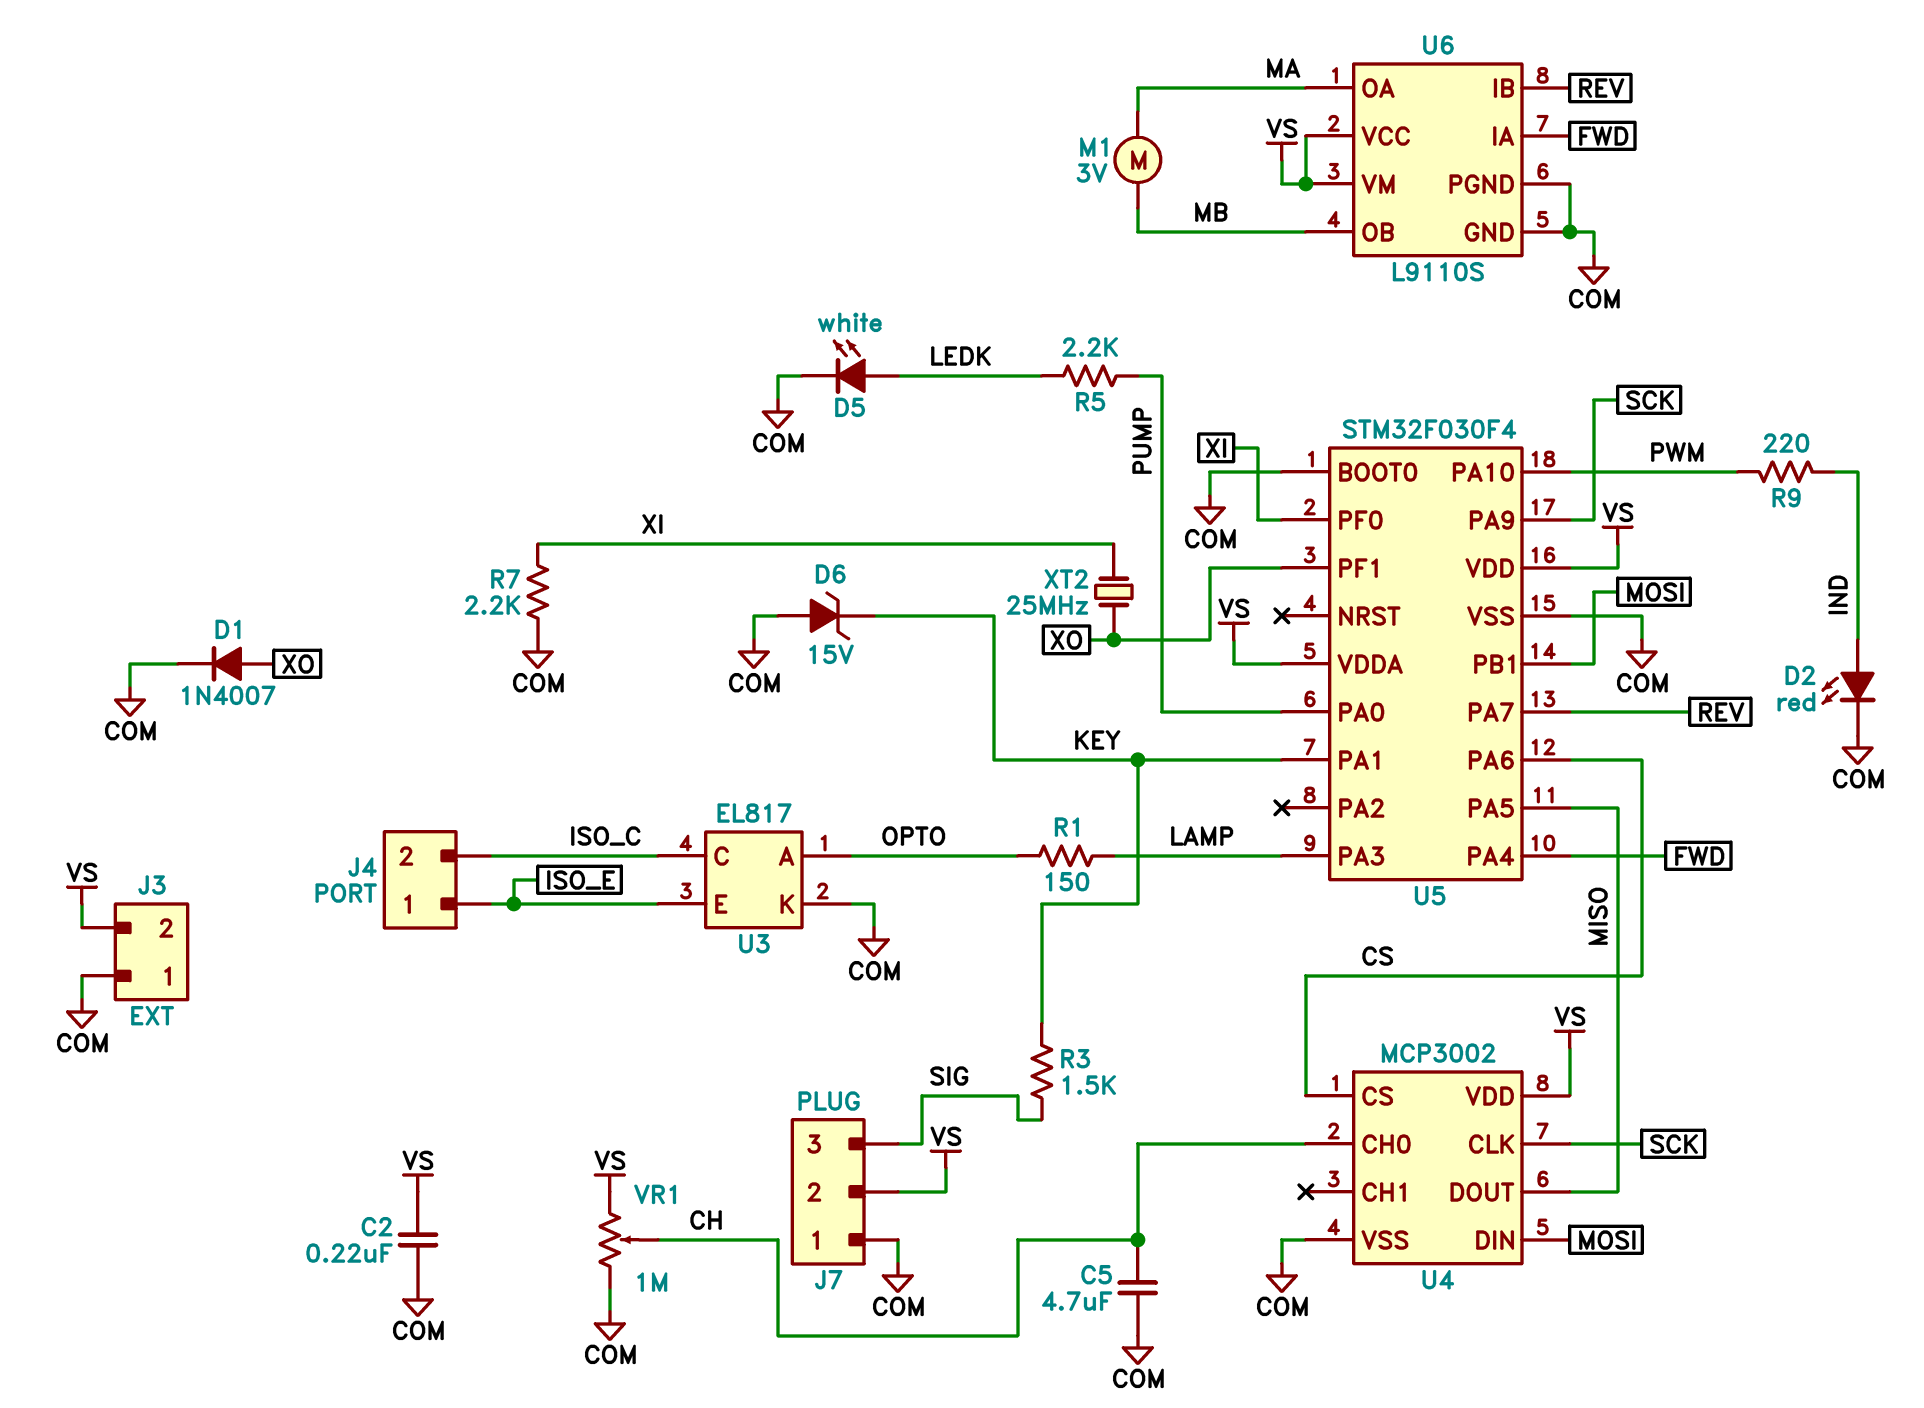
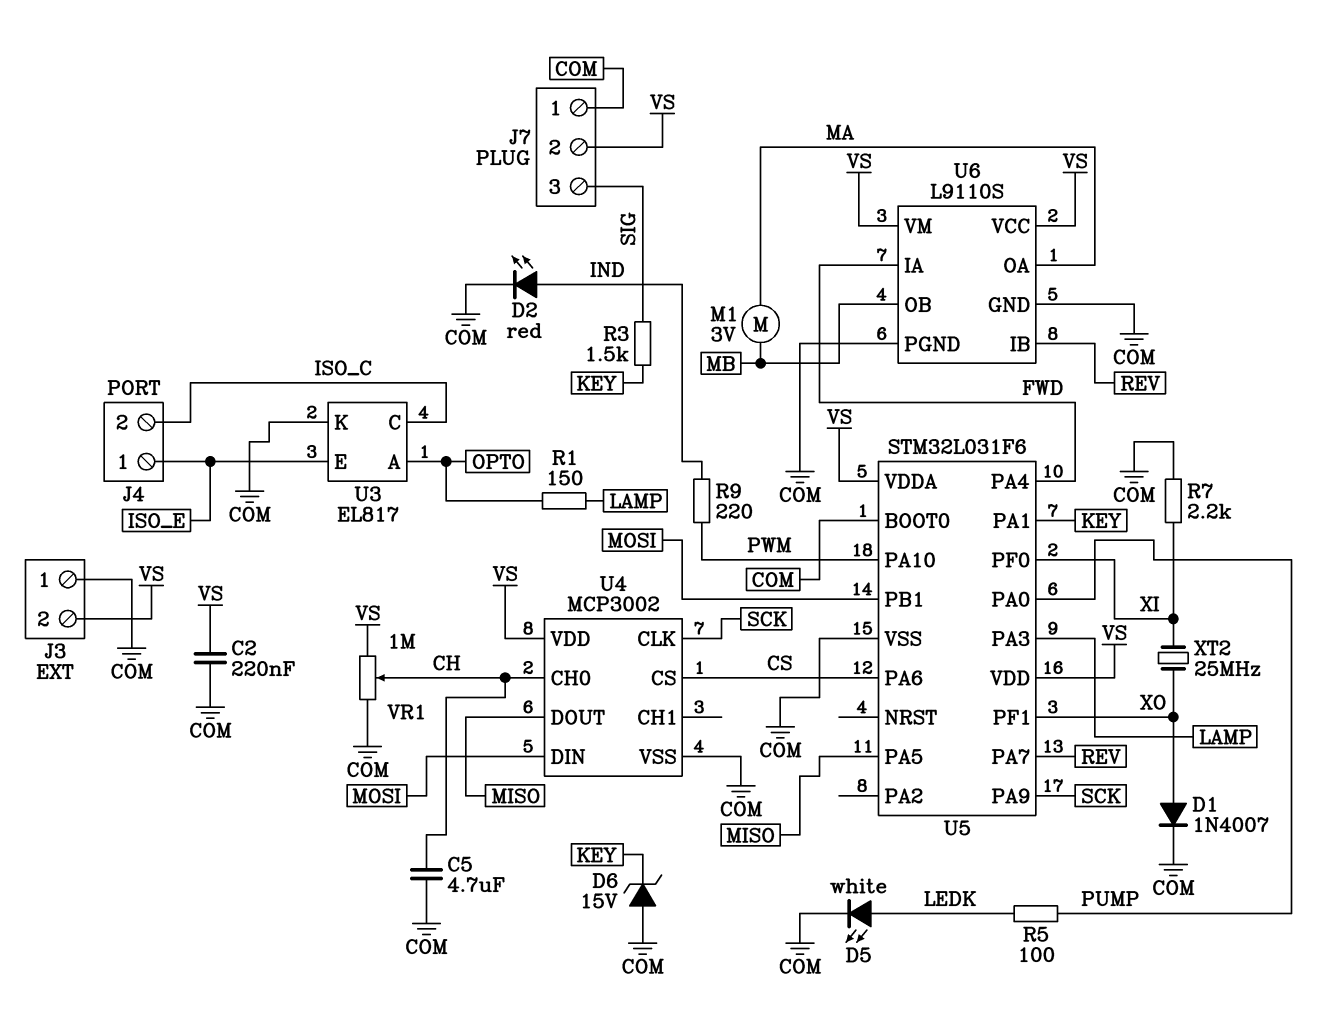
R5: 2.2k (LEDK, PUMP) -> 100 (LEDK, PUMP)
U5: STM32F030F4 -> STM32L031F6

